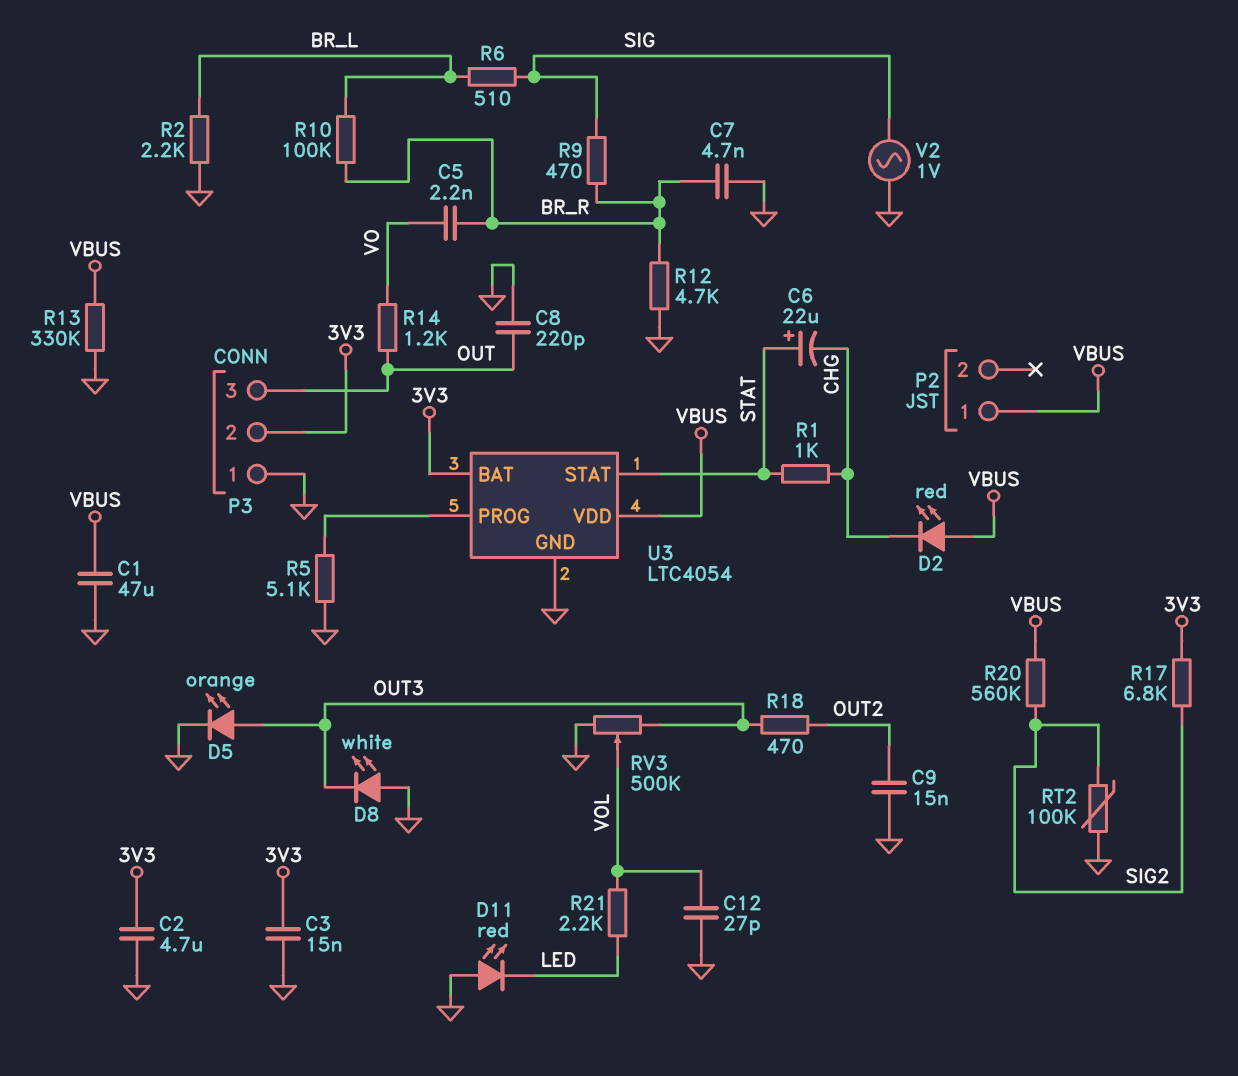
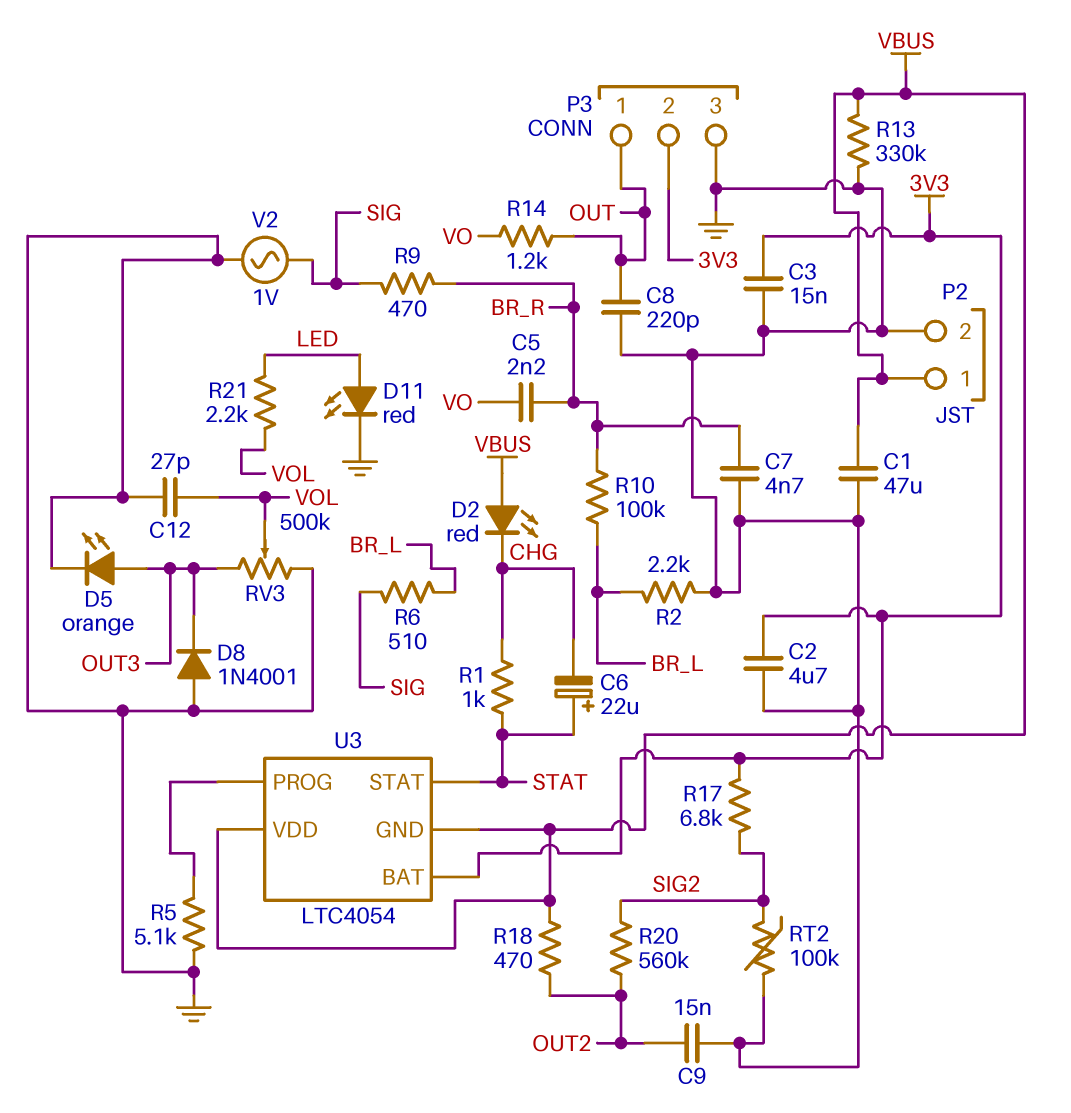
D8: LED white (A GND, K OUT3) -> diode 1N4001 (A GND, K OUT3)
D11: LED red (A GND, K LED) -> LED red (A LED, K GND)
P2 pin 2: none -> GND
P3 pin 1: GND -> OUT
P3 pin 3: OUT -> GND
R12: 4.7k (BR_R, GND) -> none
R18: 470 (OUT2, OUT3) -> 470 (OUT2, VBUS)
R20: 560k (SIG2, VBUS) -> 560k (OUT2, SIG2)
U3 pin GND: GND -> VBUS

